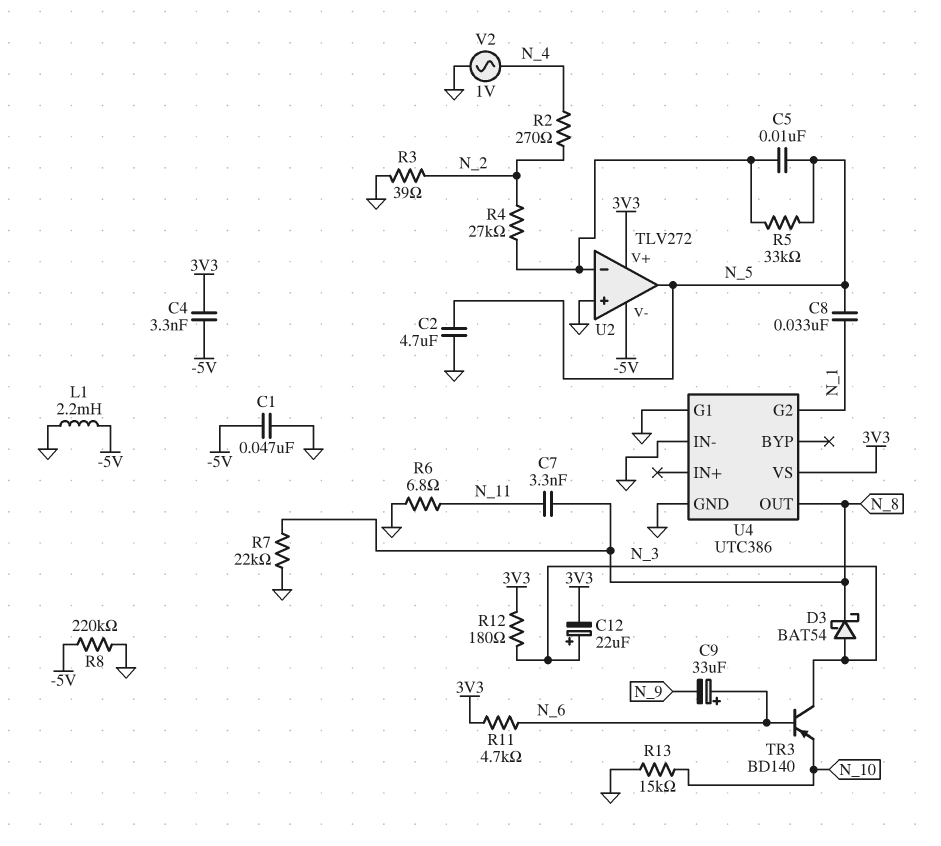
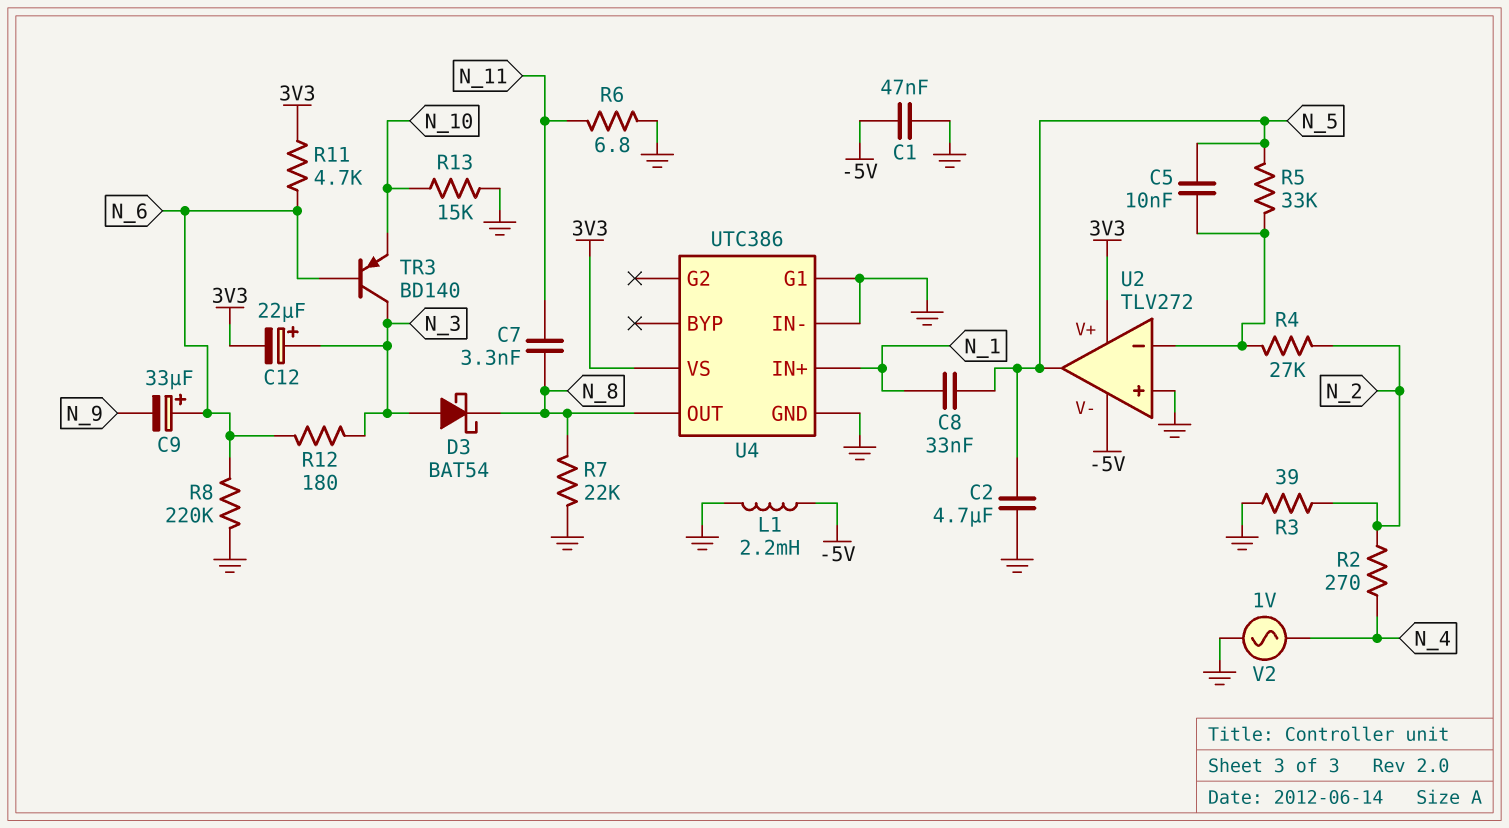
C4: 3.3nF (-5V, 3V3) -> none
R8: 220k (-5V, GND) -> 220k (GND, N_6)
R12: 180 (3V3, N_3) -> 180 (N_3, N_6)
U4 pin G2: N_1 -> none
U4 pin IN+: none -> N_1

